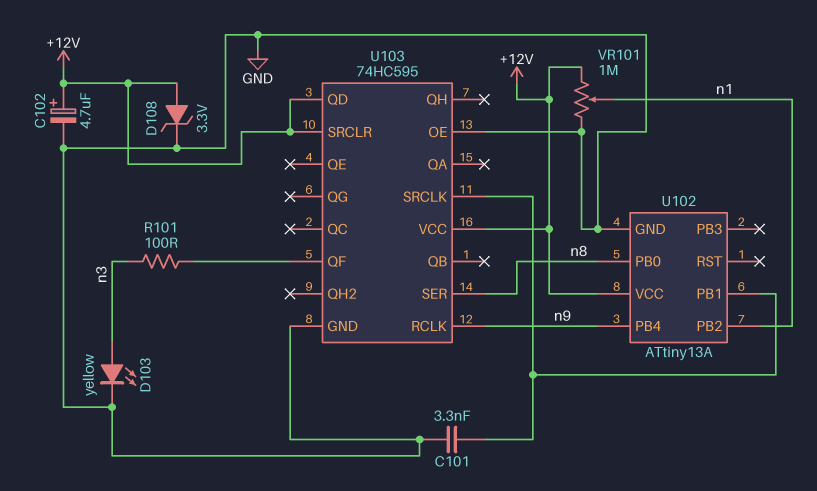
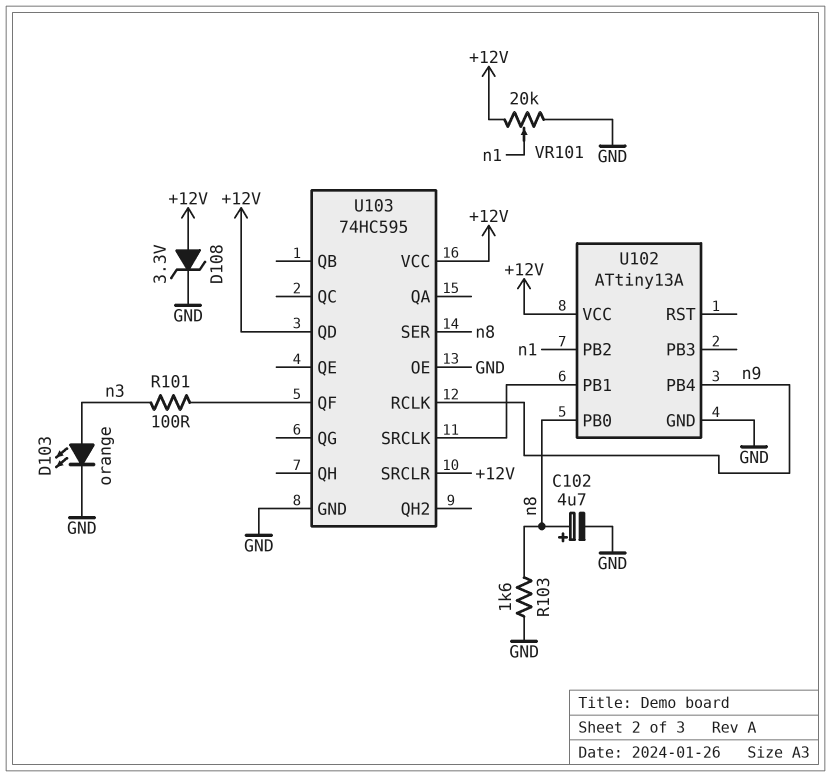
C101: 3.3nF (GND, U102/PB1) -> none
C102: 4.7uF (plus +12V, minus GND) -> 4.7uF (plus n8, minus GND)
D103: LED yellow (A n3, K GND) -> LED orange (A n3, K GND)
R103: none -> 1.6k (GND, n8)
VR101: 1M (+12V, GND, wiper n1) -> 20k (+12V, GND, wiper n1)

